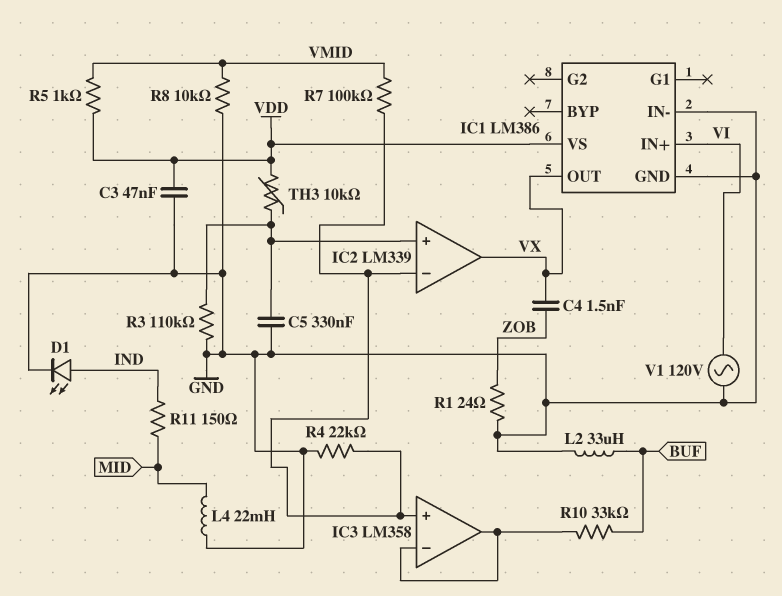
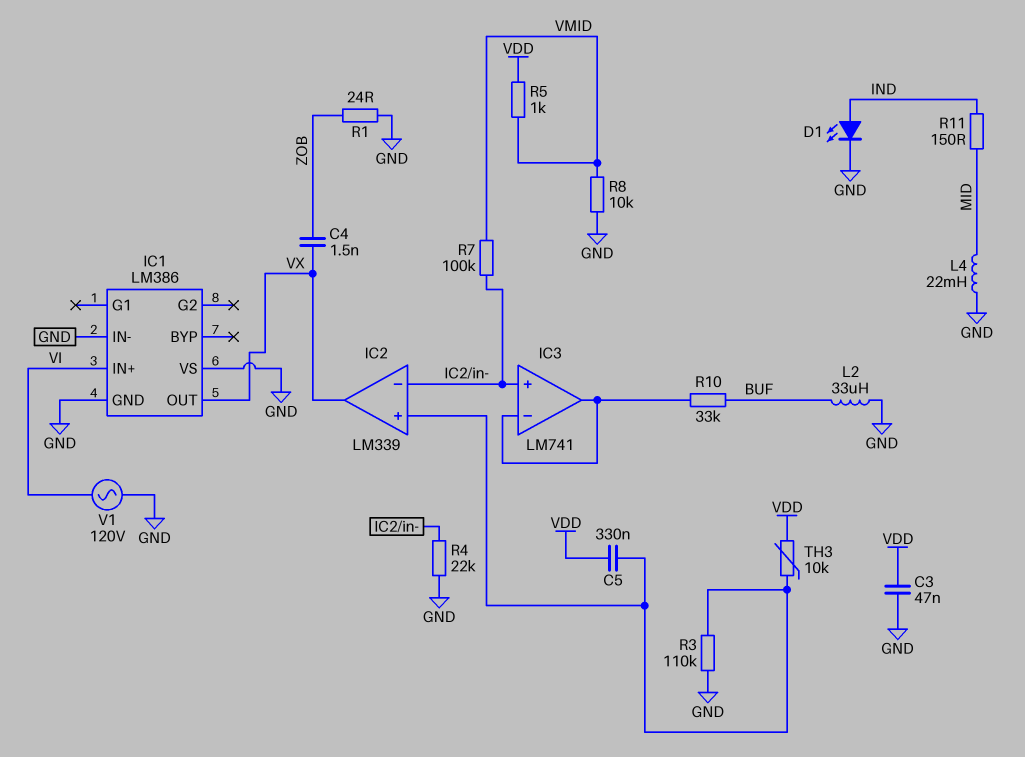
C5: 330nF (GND, IC2/in+) -> 330nF (IC2/in+, VDD)
IC1 pin VS: VDD -> GND
IC3: LM358 -> LM741

